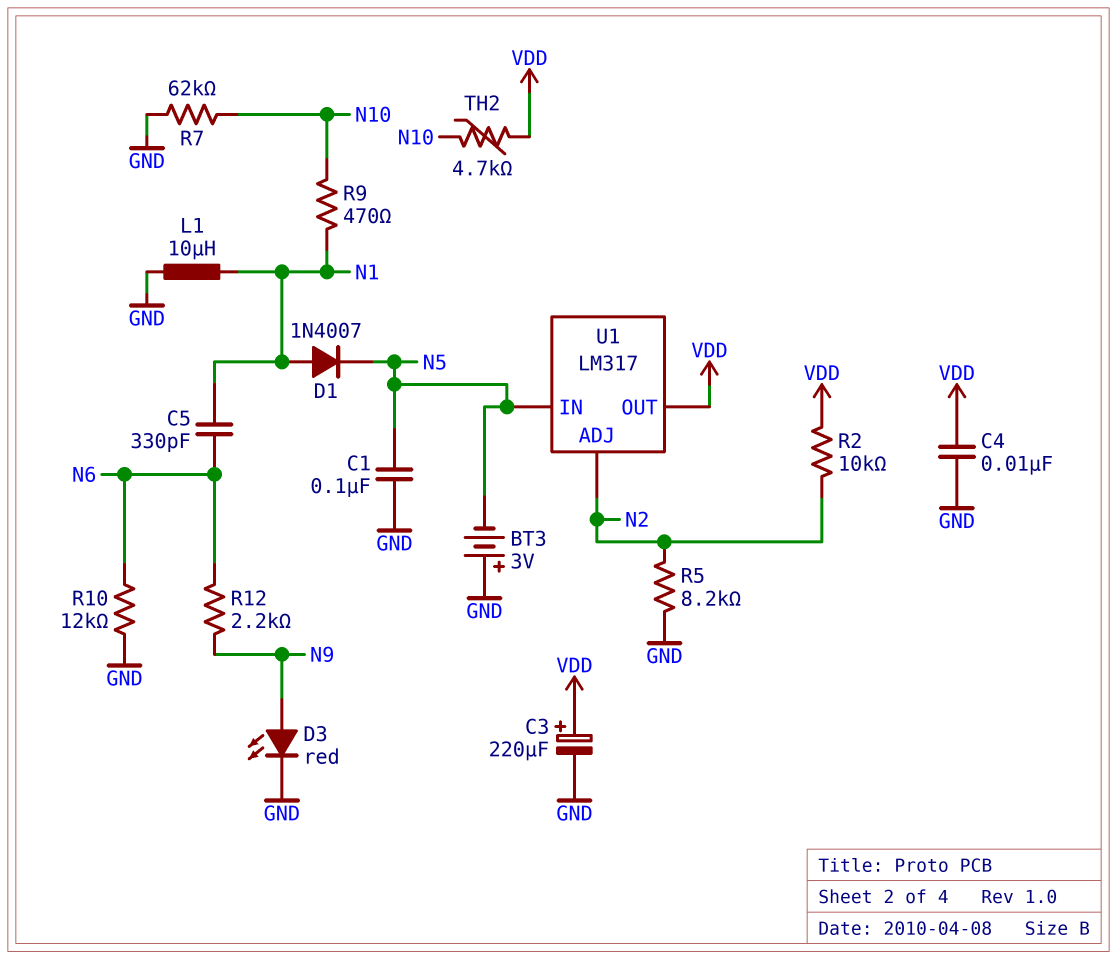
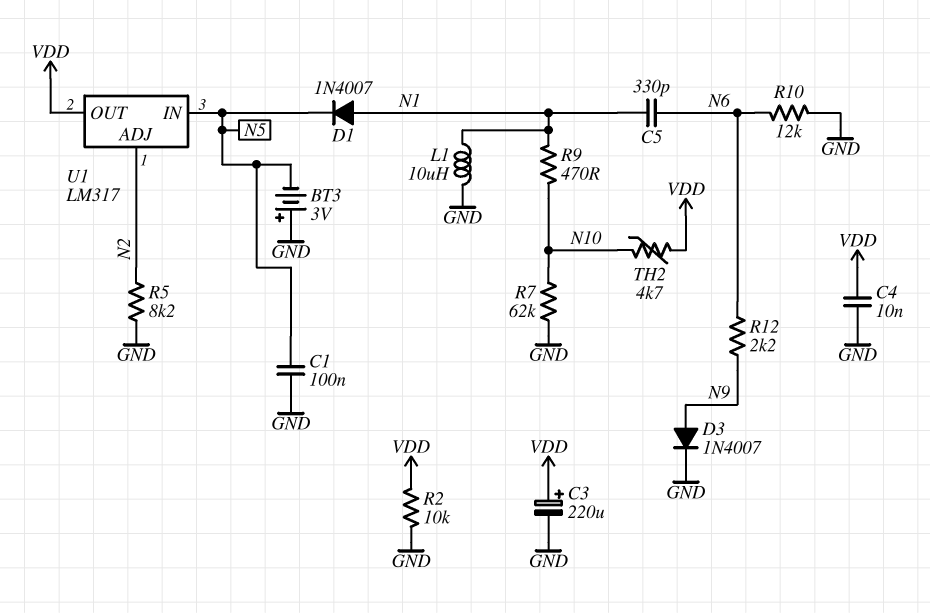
D3: LED red (A N9, K GND) -> diode 1N4007 (A N9, K GND)
R2: 10k (N2, VDD) -> 10k (GND, VDD)

